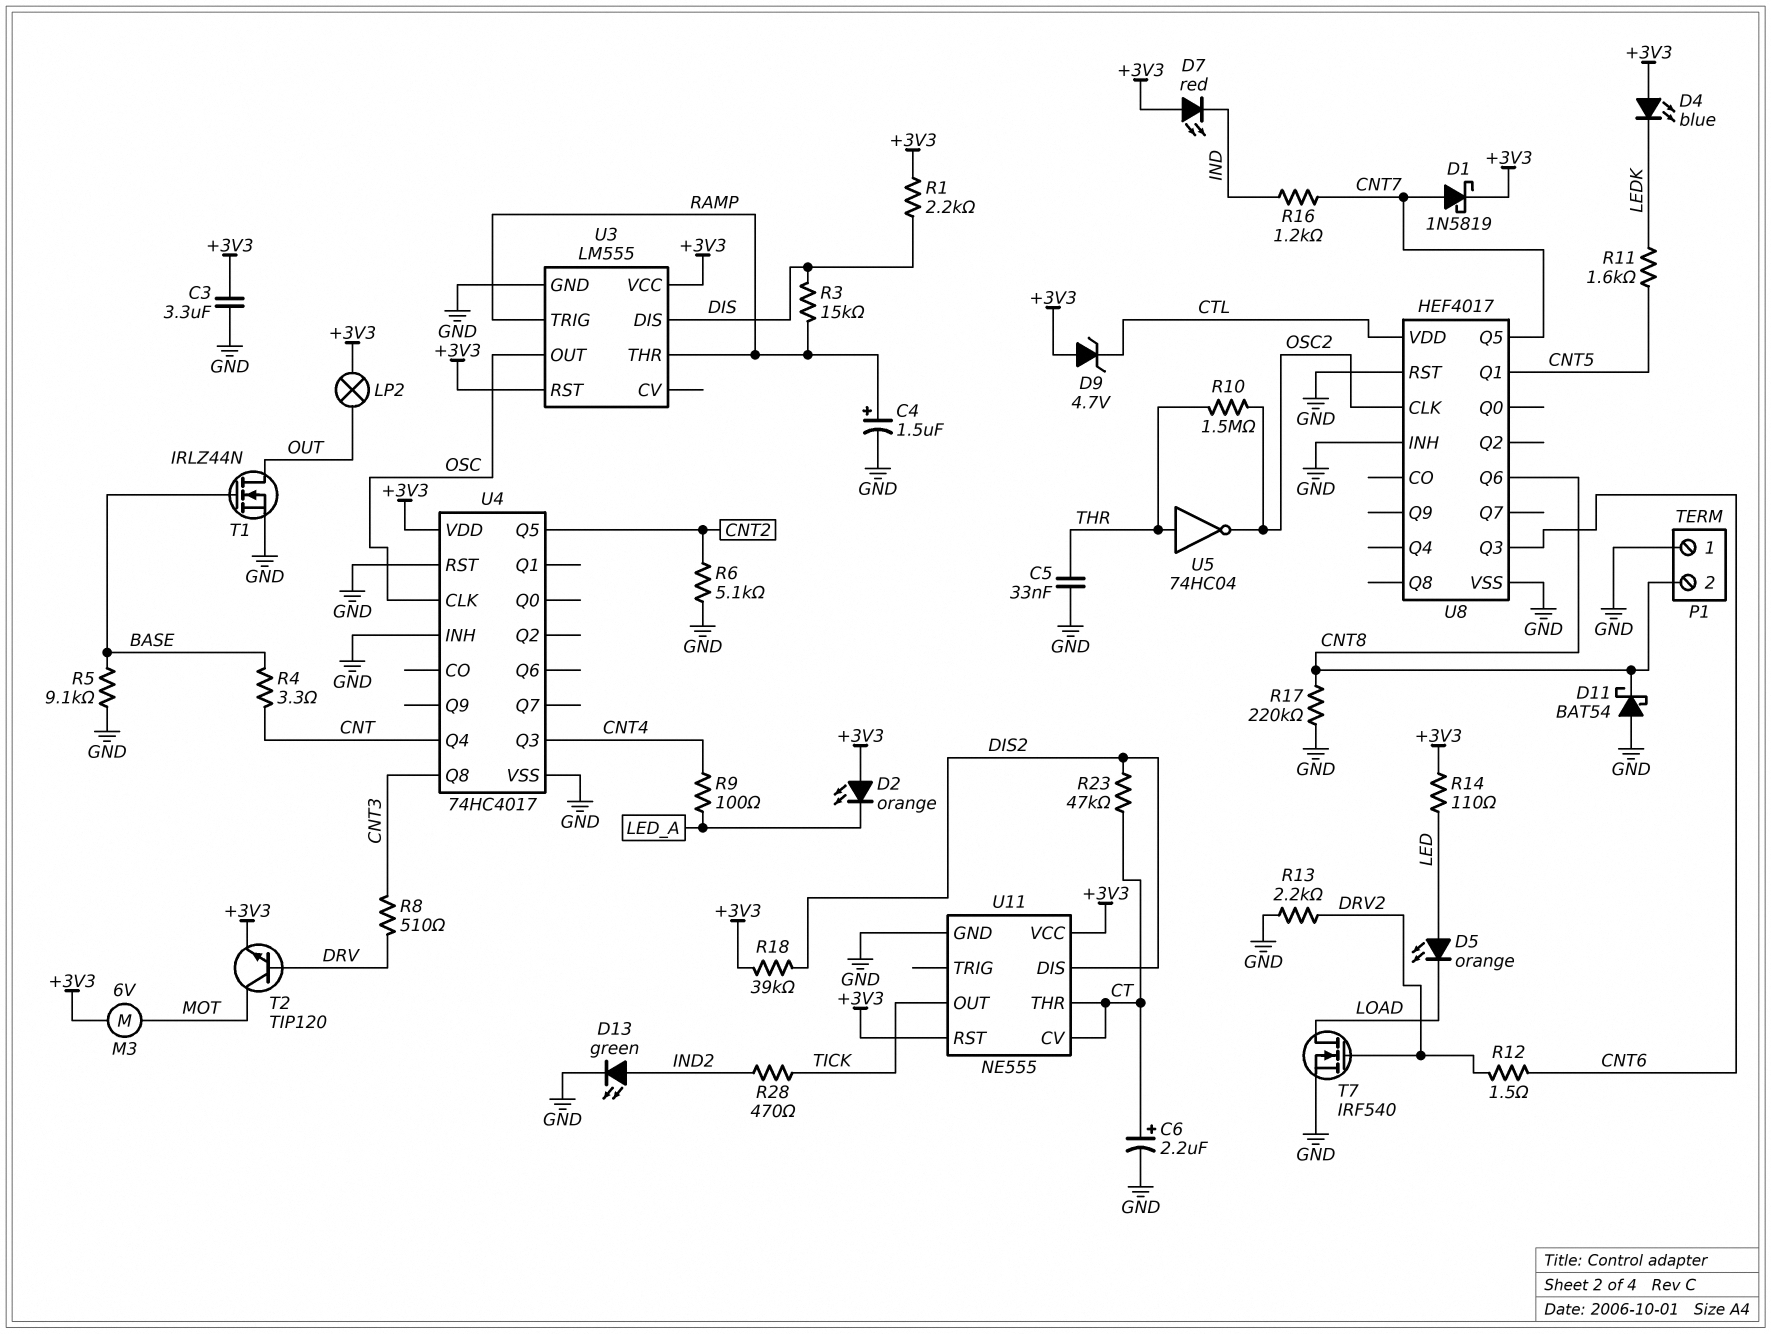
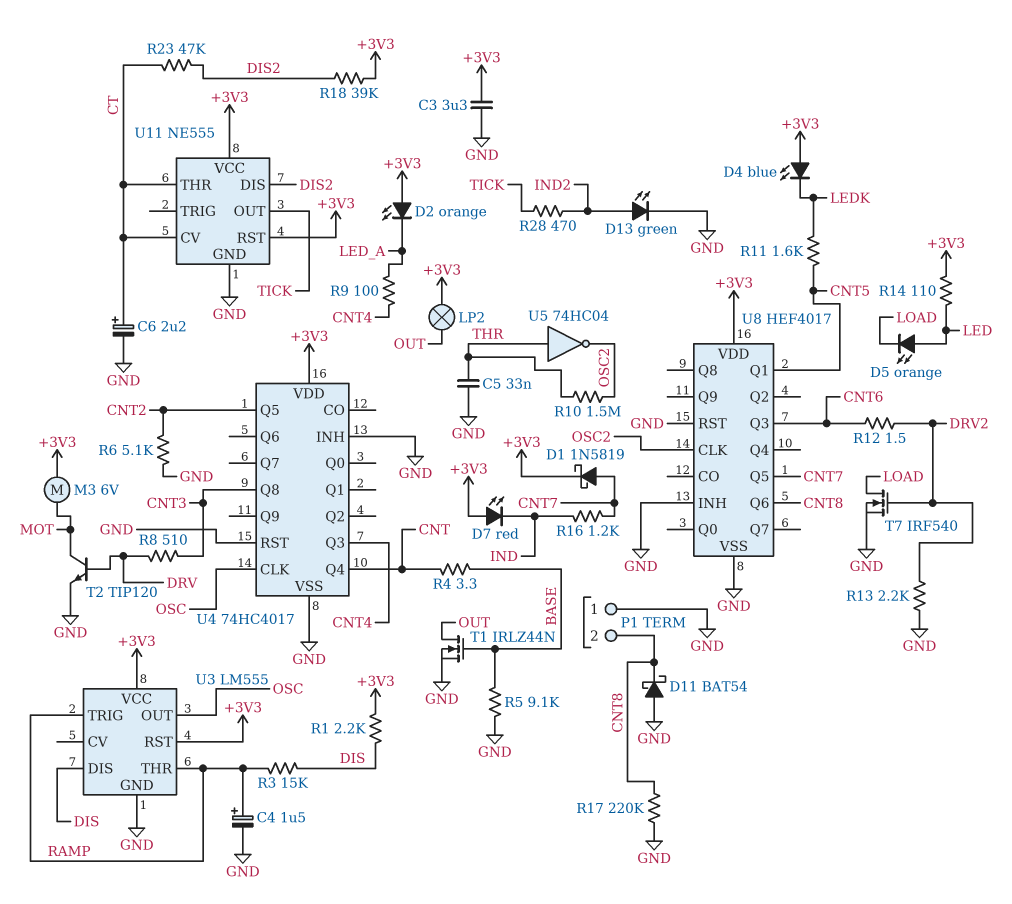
D9: zener 4.7V (A +3V3, K CTL) -> none
T2: NPN TIP120 (B DRV, C MOT, E +3V3) -> NPN TIP120 (B DRV, C MOT, E GND)
U8 pin VDD: CTL -> +3V3

